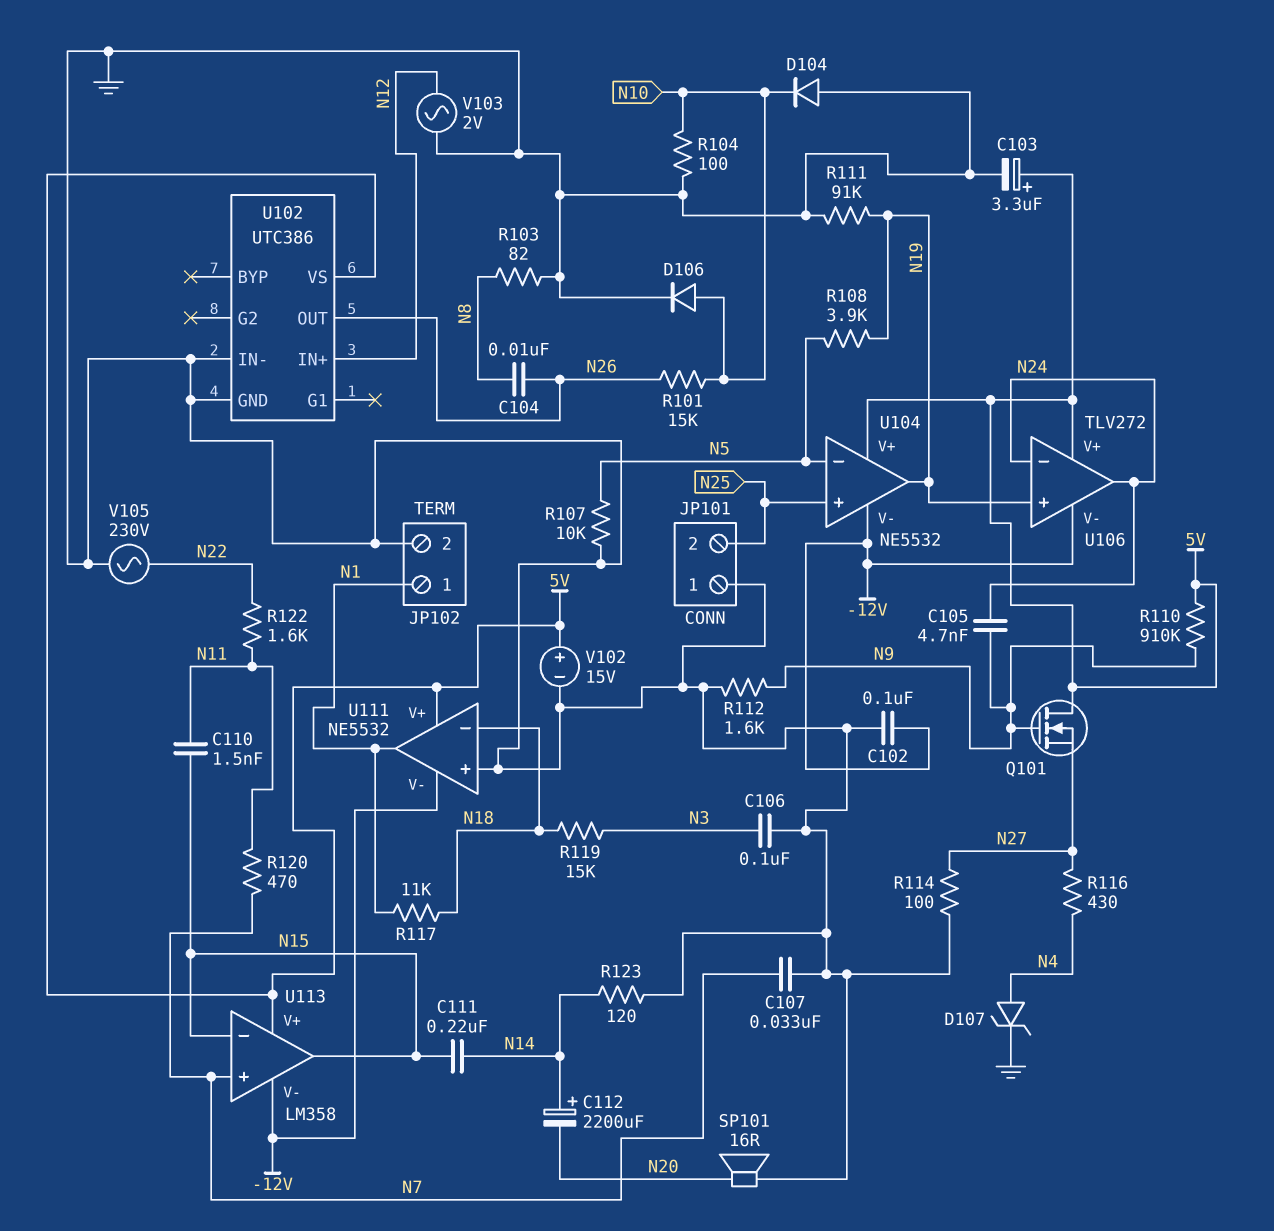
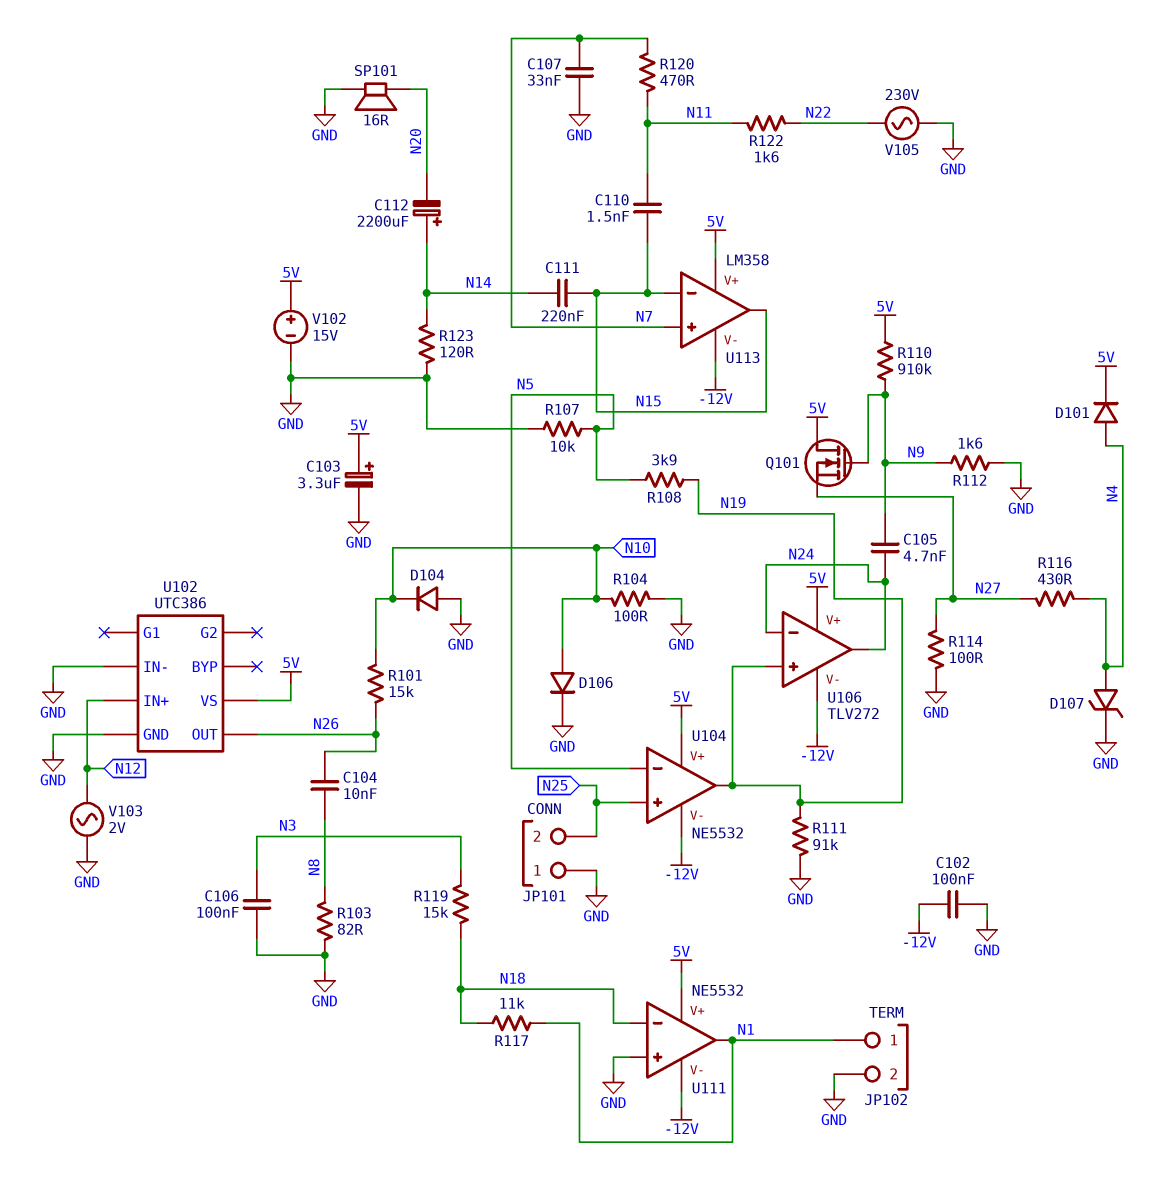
D101: none -> diode (A N4, K 5V)

